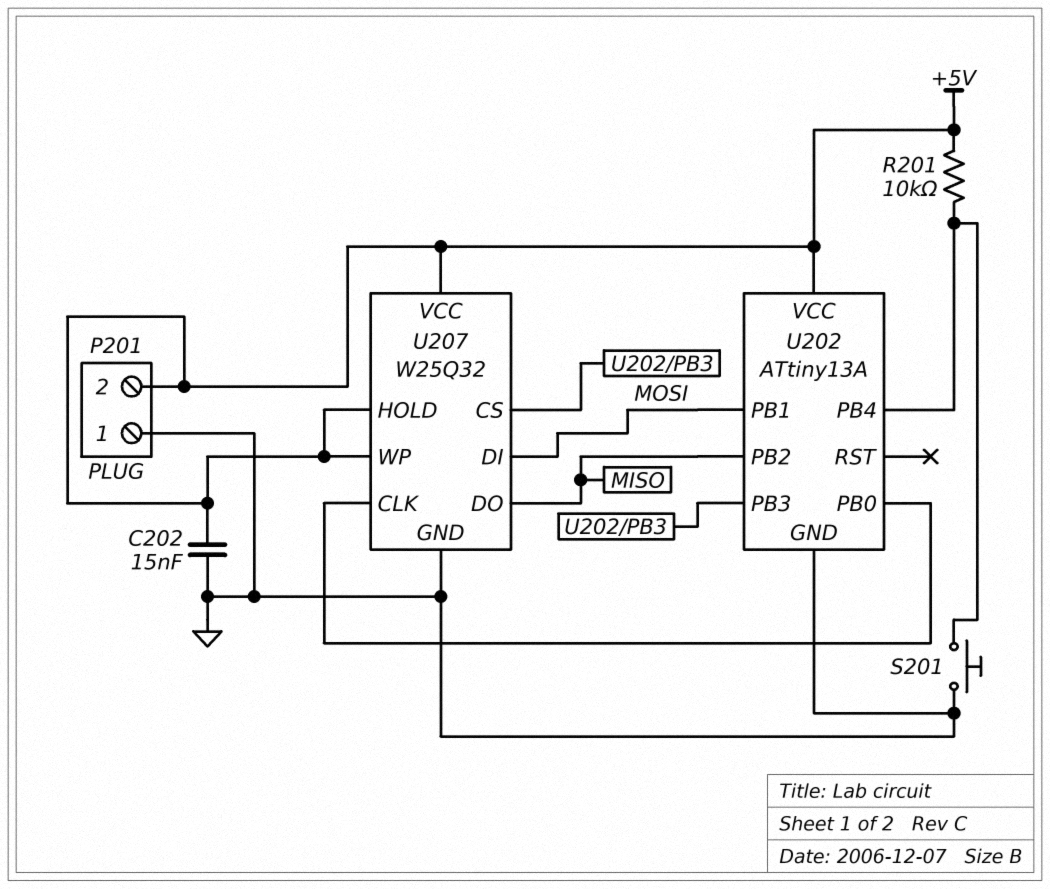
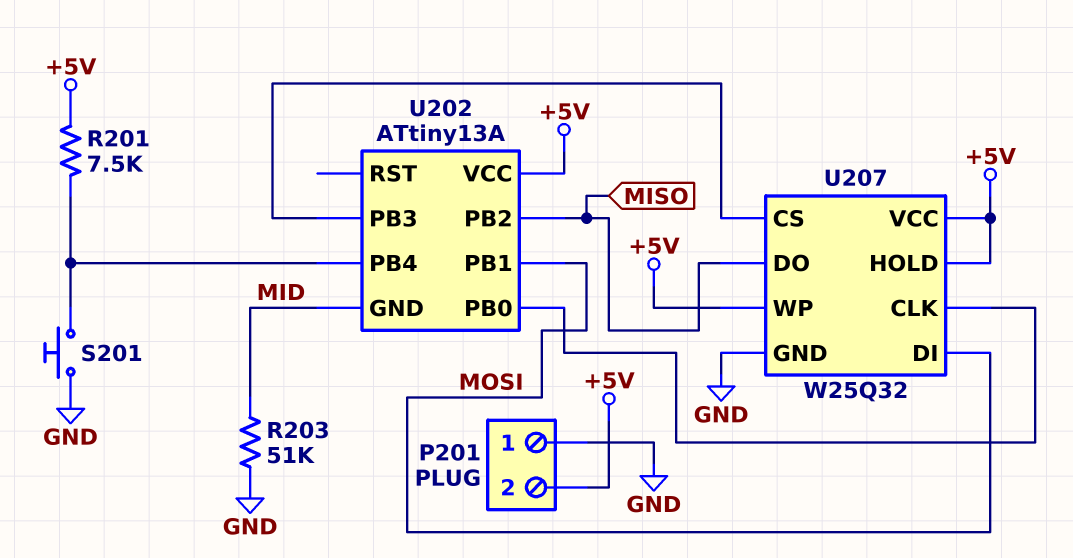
C202: 15nF (+5V, GND) -> none
R201: 10k (+5V, U202/PB4) -> 7.5k (+5V, U202/PB4)
R203: none -> 51k (GND, MID)
U202 pin GND: GND -> MID

